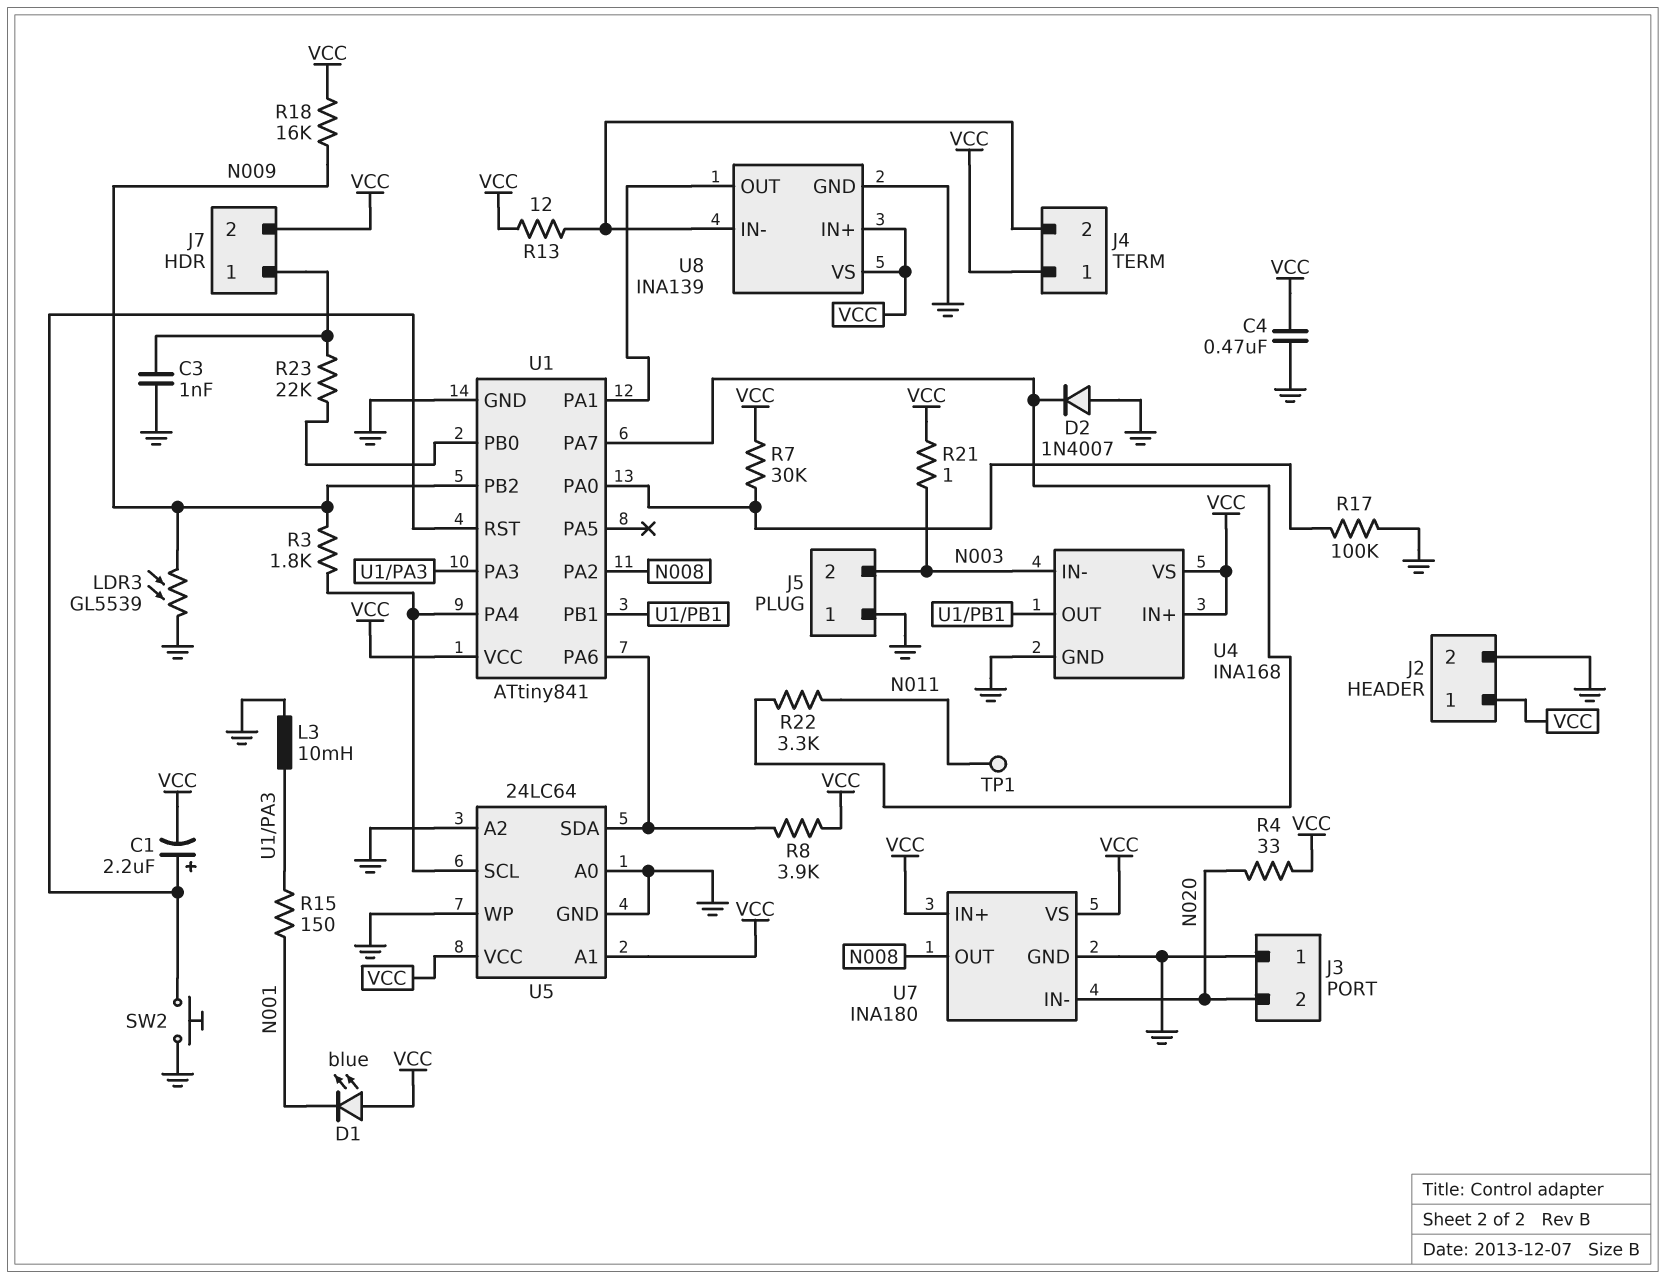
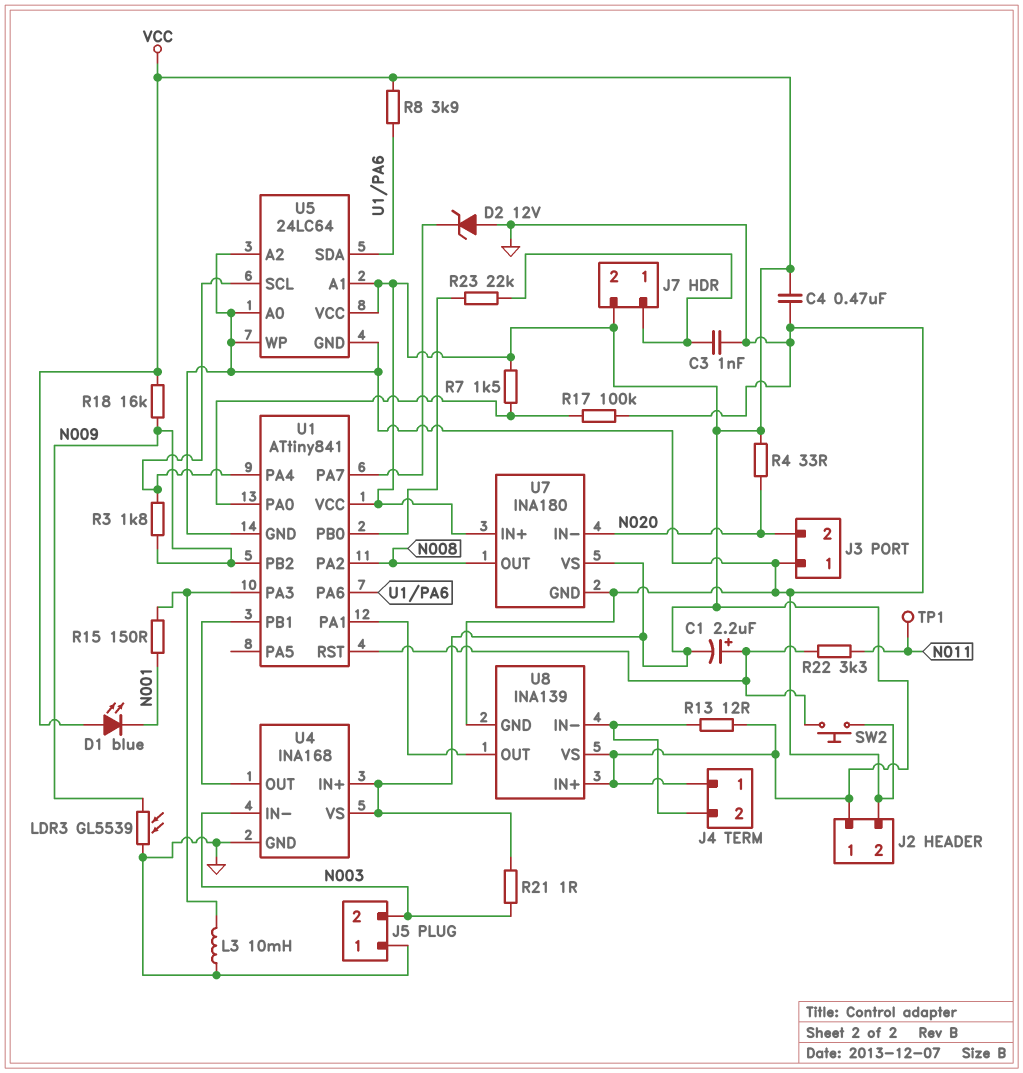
D2: diode 1N4007 (A GND, K U1/PA7) -> zener 12V (A GND, K U1/PA7)
R7: 30k (U1/PA0, VCC) -> 1.5k (U1/PA0, VCC)
R22: 3.3k (N011, U1/PA7) -> 3.3k (N011, U1/RST)

